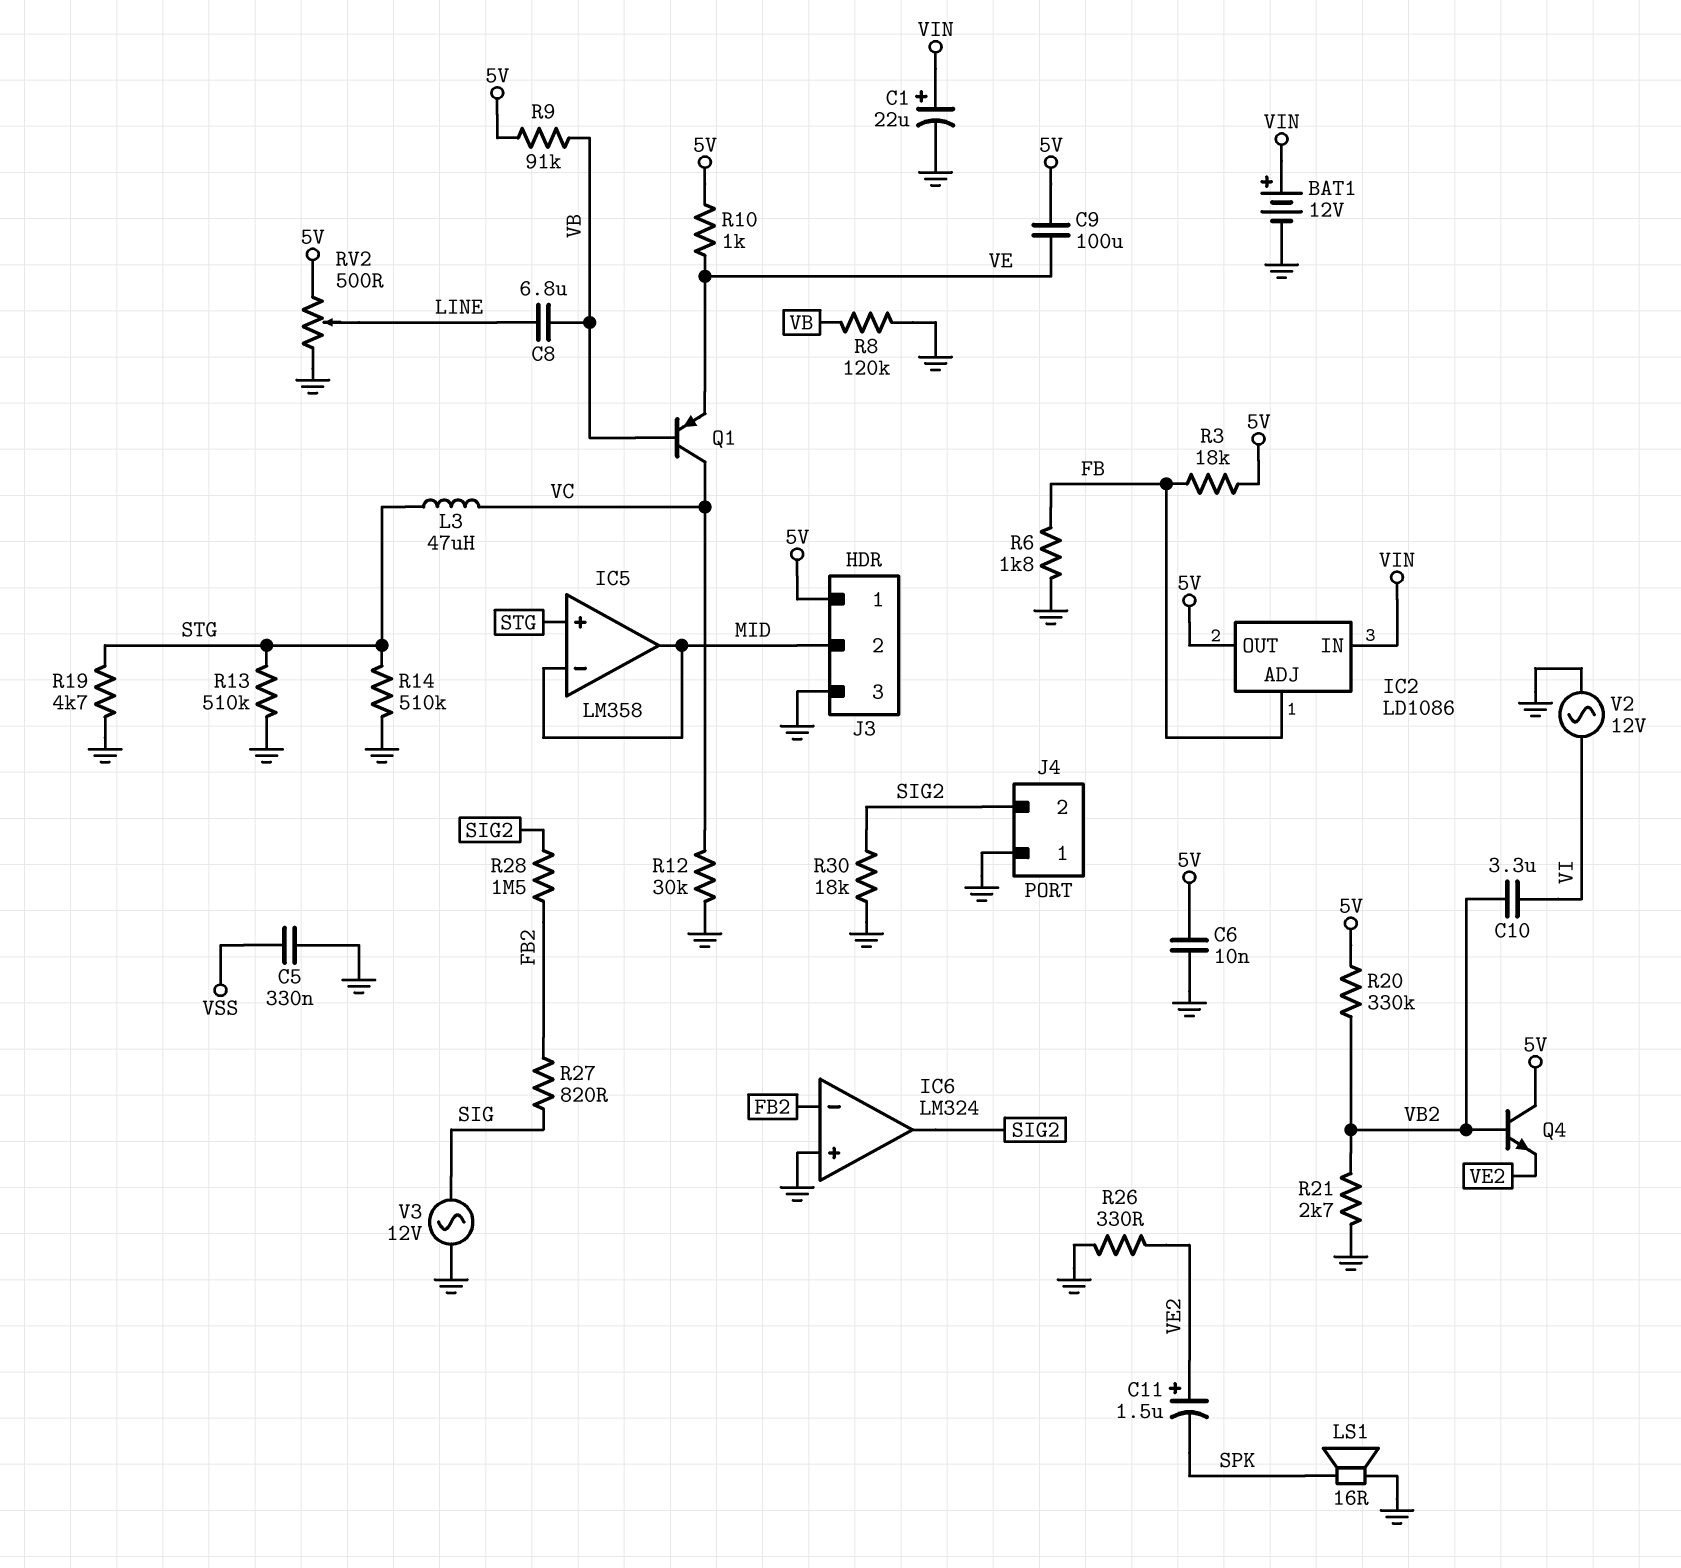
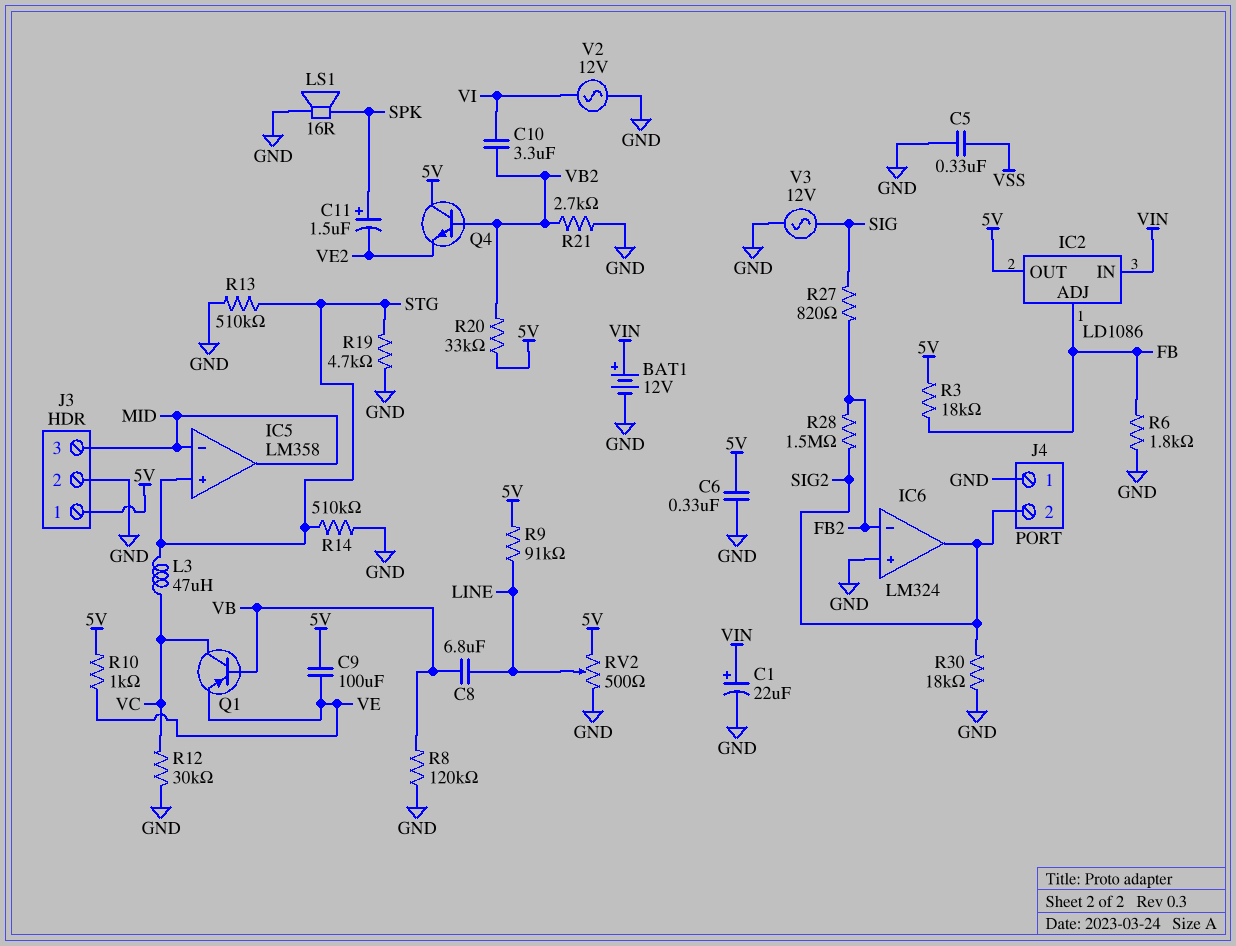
C6: 10nF (5V, GND) -> 330nF (5V, GND)
C11: 1.5uF (plus VE2, minus SPK) -> 1.5uF (plus SPK, minus VE2)
J3 pin 2: MID -> GND
J3 pin 3: GND -> MID
R9: 91k (5V, VB) -> 91k (5V, LINE)
R20: 330k (5V, VB2) -> 33k (5V, VB2)
R26: 330 (GND, VE2) -> none

